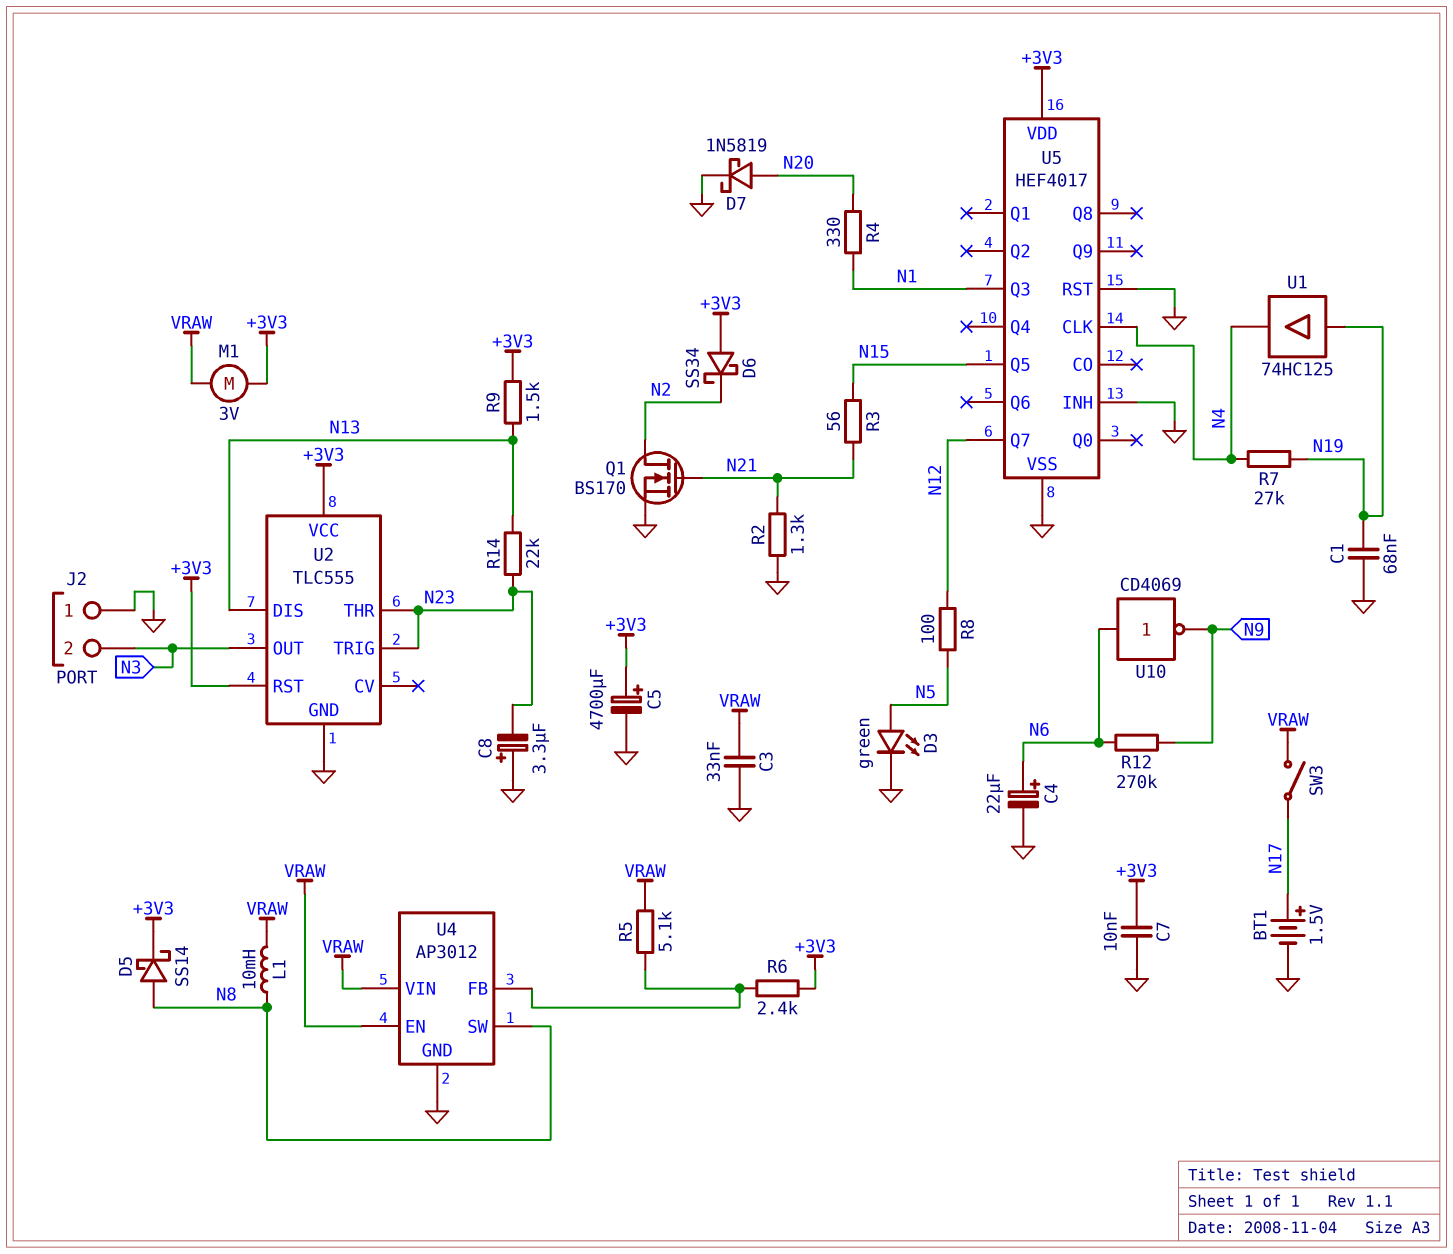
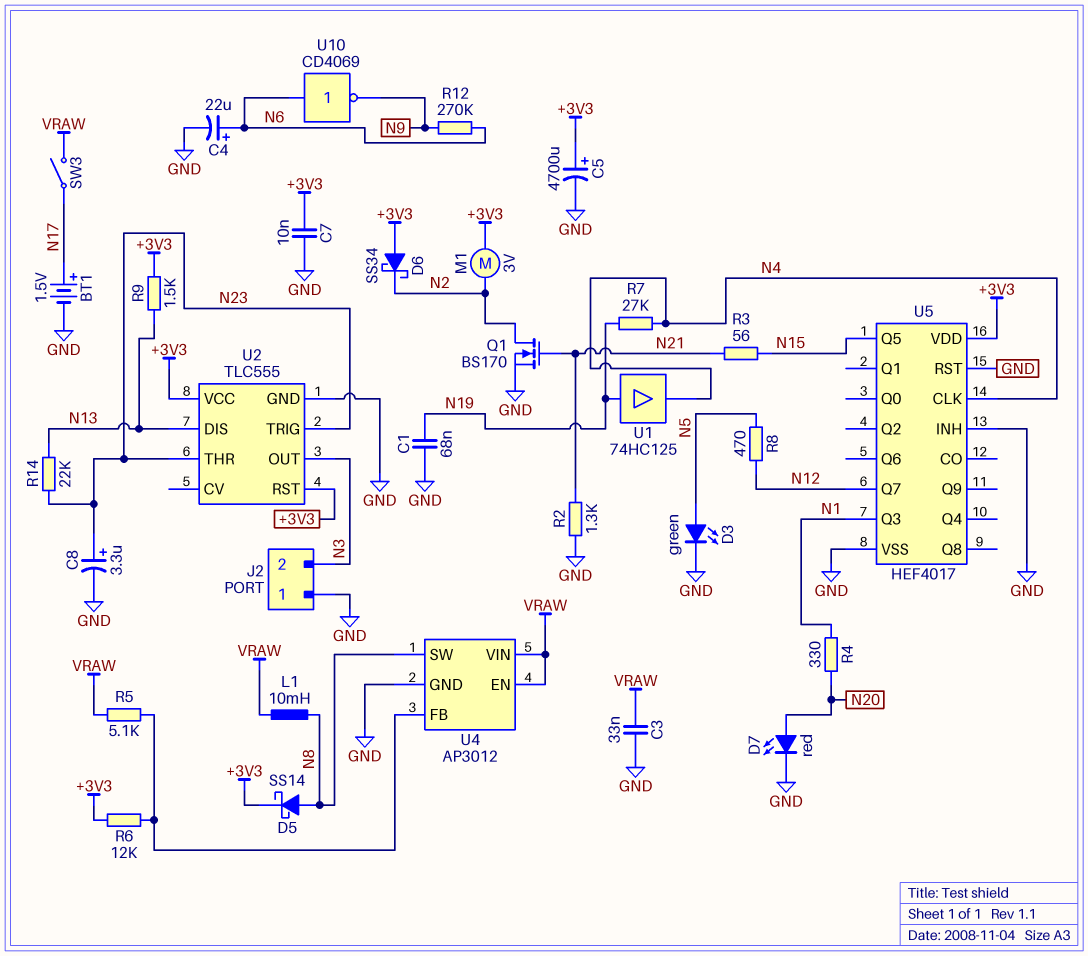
C8: 3.3uF (plus GND, minus N23) -> 3.3uF (plus N23, minus GND)
D7: schottky 1N5819 (A N20, K GND) -> LED red (A N20, K GND)
M1: motor 3V (+3V3, VRAW) -> motor 3V (+3V3, N2)
R6: 2.4k (+3V3, U4/FB) -> 12k (+3V3, U4/FB)
R8: 100 (N5, N12) -> 470 (N5, N12)

